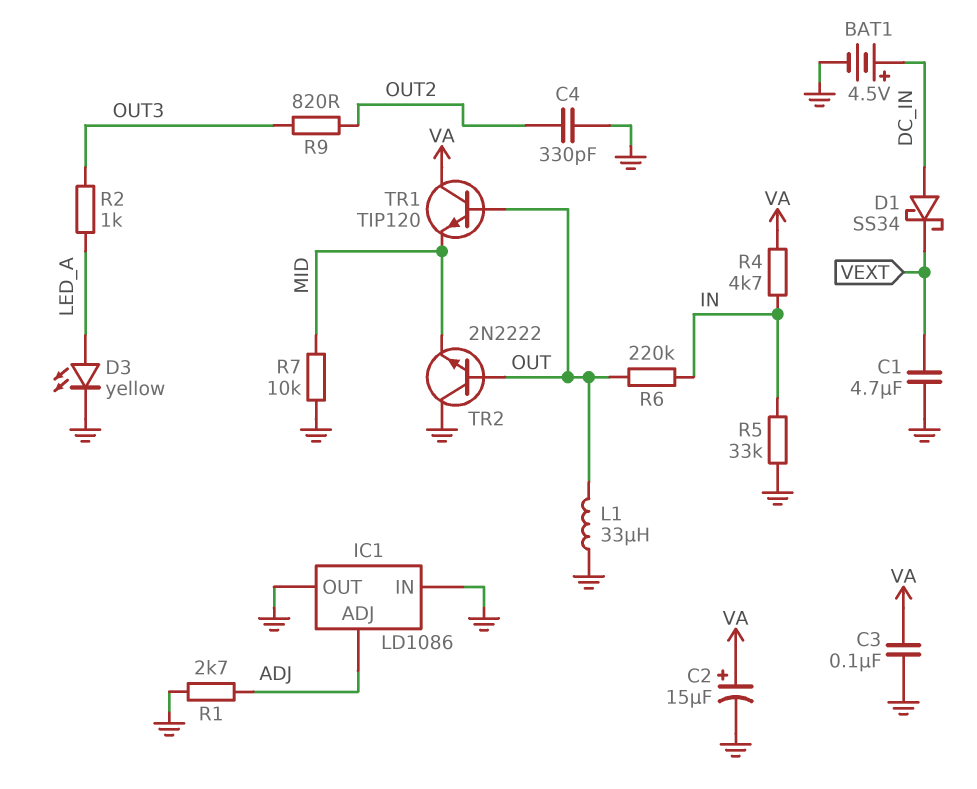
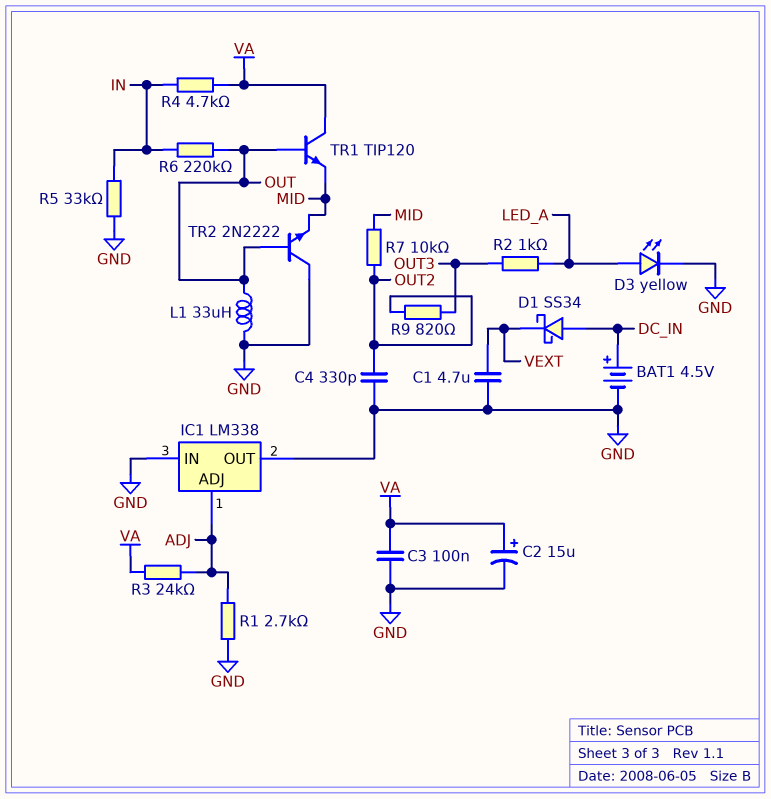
IC1: LD1086 -> LM338
R3: none -> 24k (ADJ, VA)
R7: 10k (GND, MID) -> 10k (MID, OUT2)

